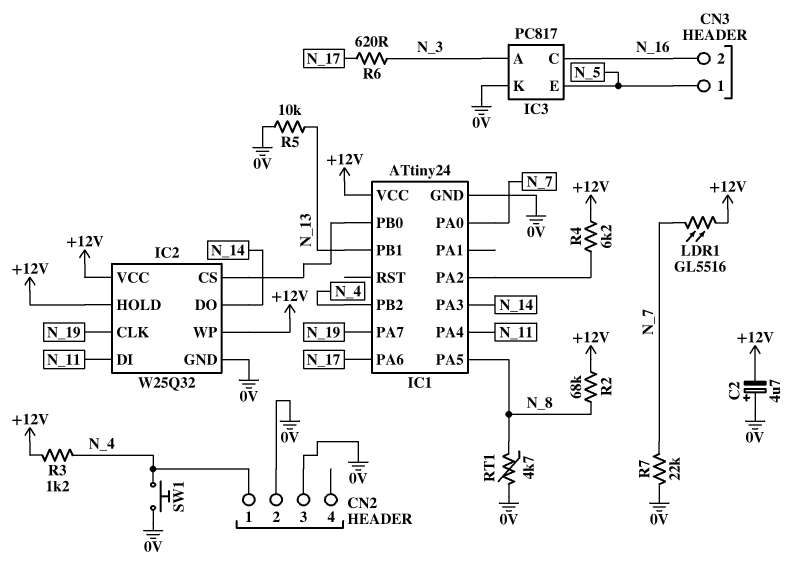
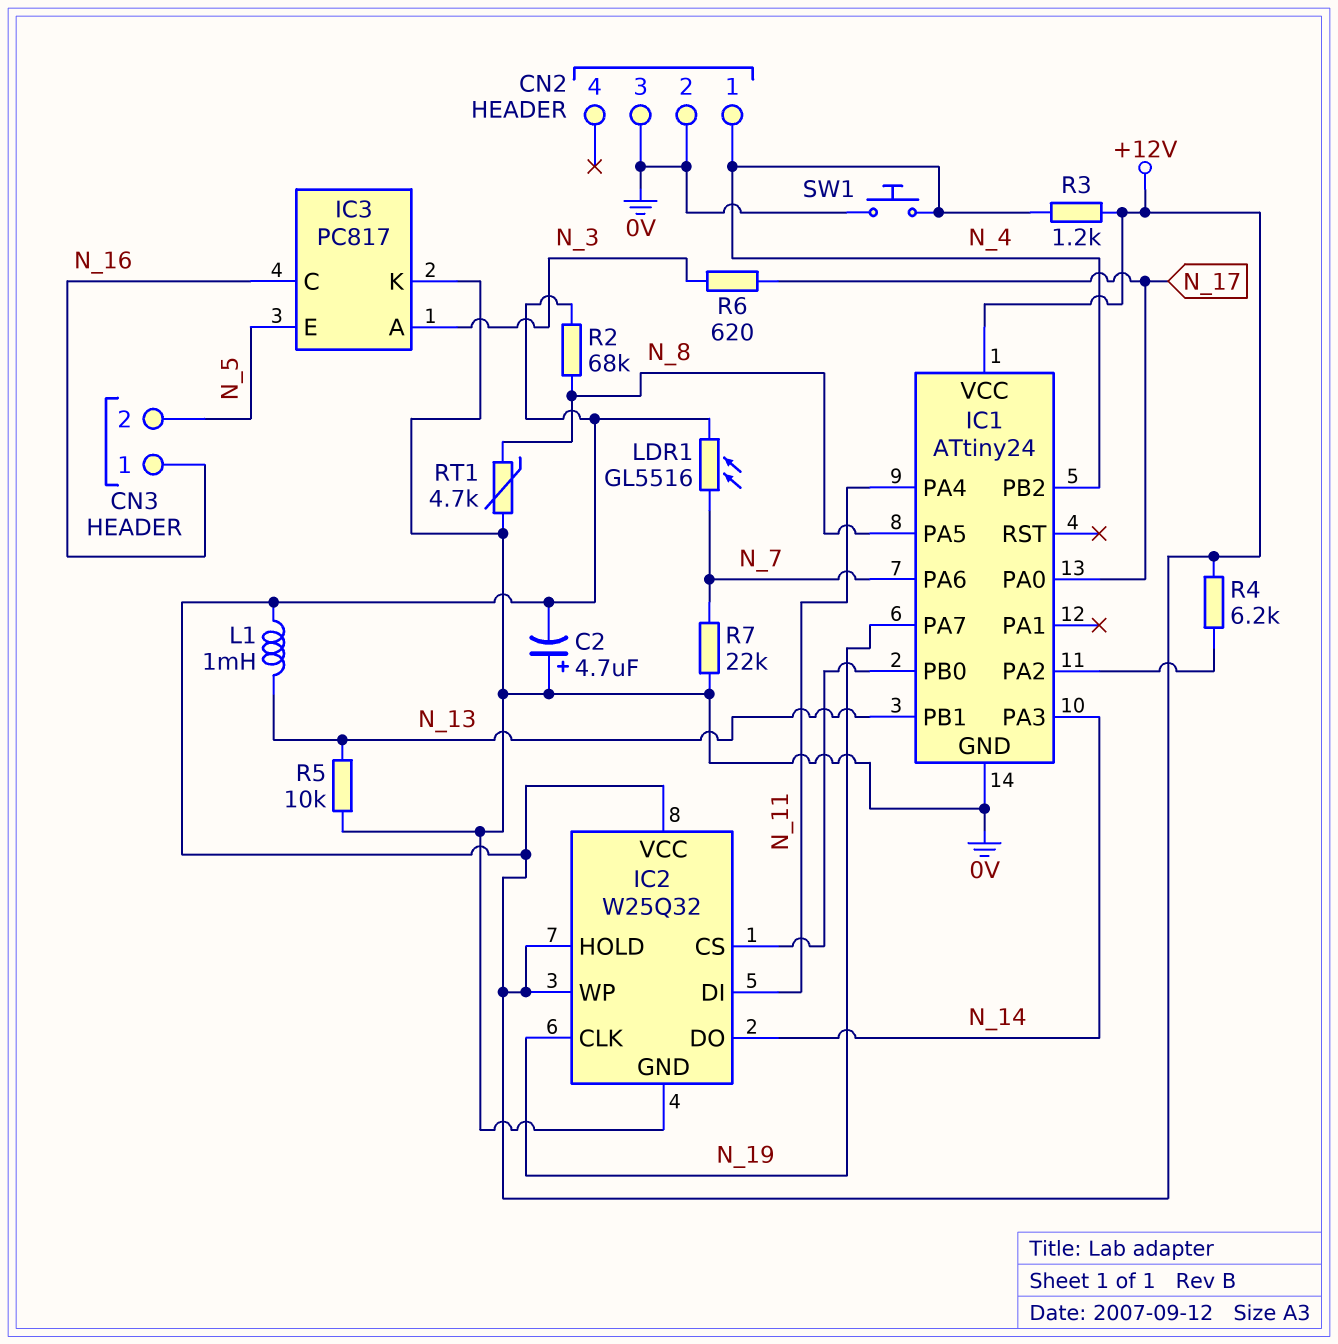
CN3 pin 1: N_5 -> N_16
CN3 pin 2: N_16 -> N_5
IC1 pin PA0: N_7 -> N_17
IC1 pin PA6: N_17 -> N_7
L1: none -> 1mH (+12V, N_13)

